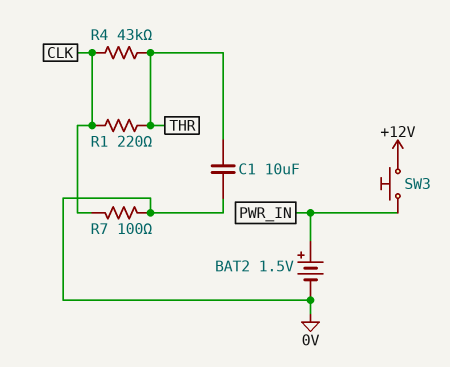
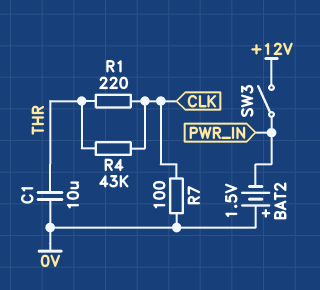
BAT2: 1.5V (plus PWR_IN, minus 0V) -> 1.5V (plus 0V, minus PWR_IN)
SW3: button (+12V, PWR_IN) -> switch (+12V, PWR_IN)

